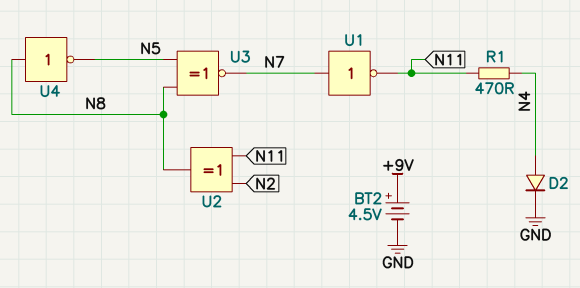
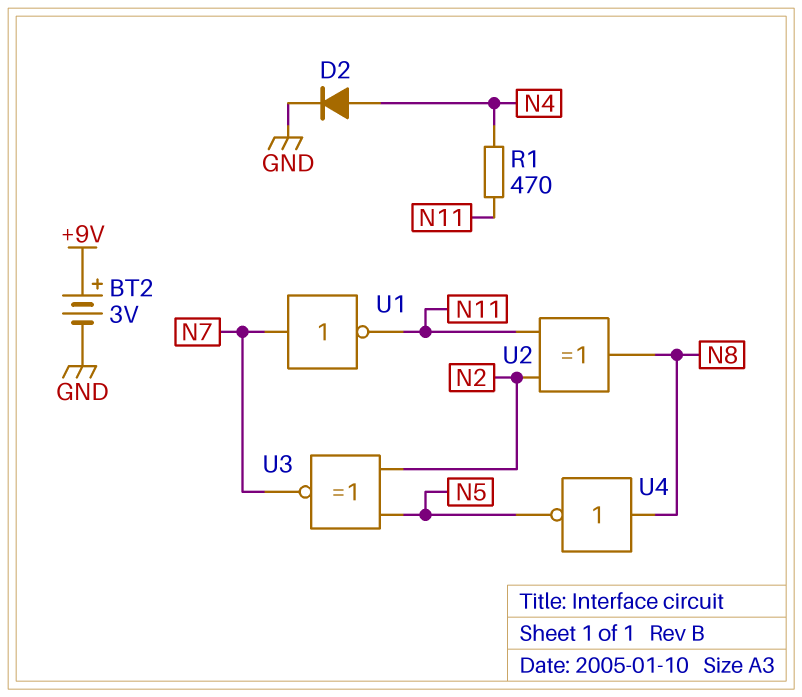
BT2: 4.5V (plus +9V, minus GND) -> 3V (plus +9V, minus GND)
U3: XNOR (in N5, in N8, out N7) -> XNOR (in N2, in N5, out N7)

